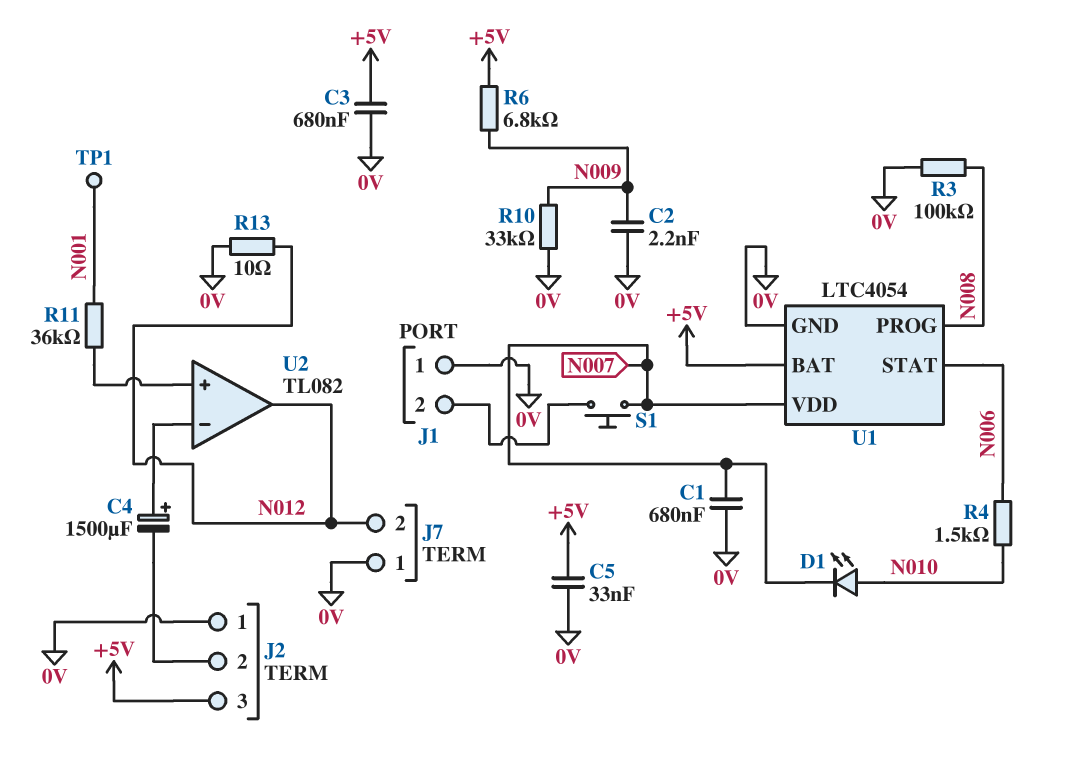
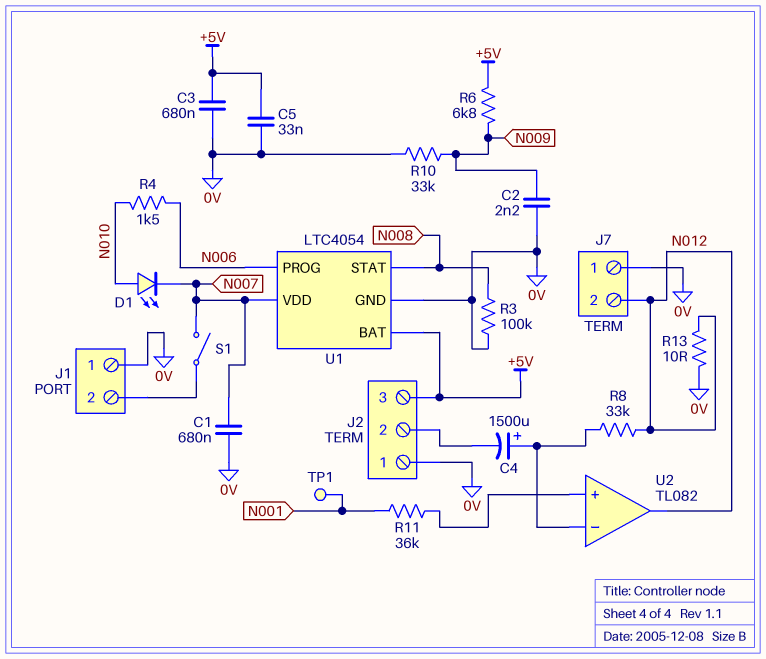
R8: none -> 33k (N012, U2/in-)
S1: button (J1/2, N007) -> switch (J1/2, N007)
U1 pin PROG: N008 -> N006
U1 pin STAT: N006 -> N008

